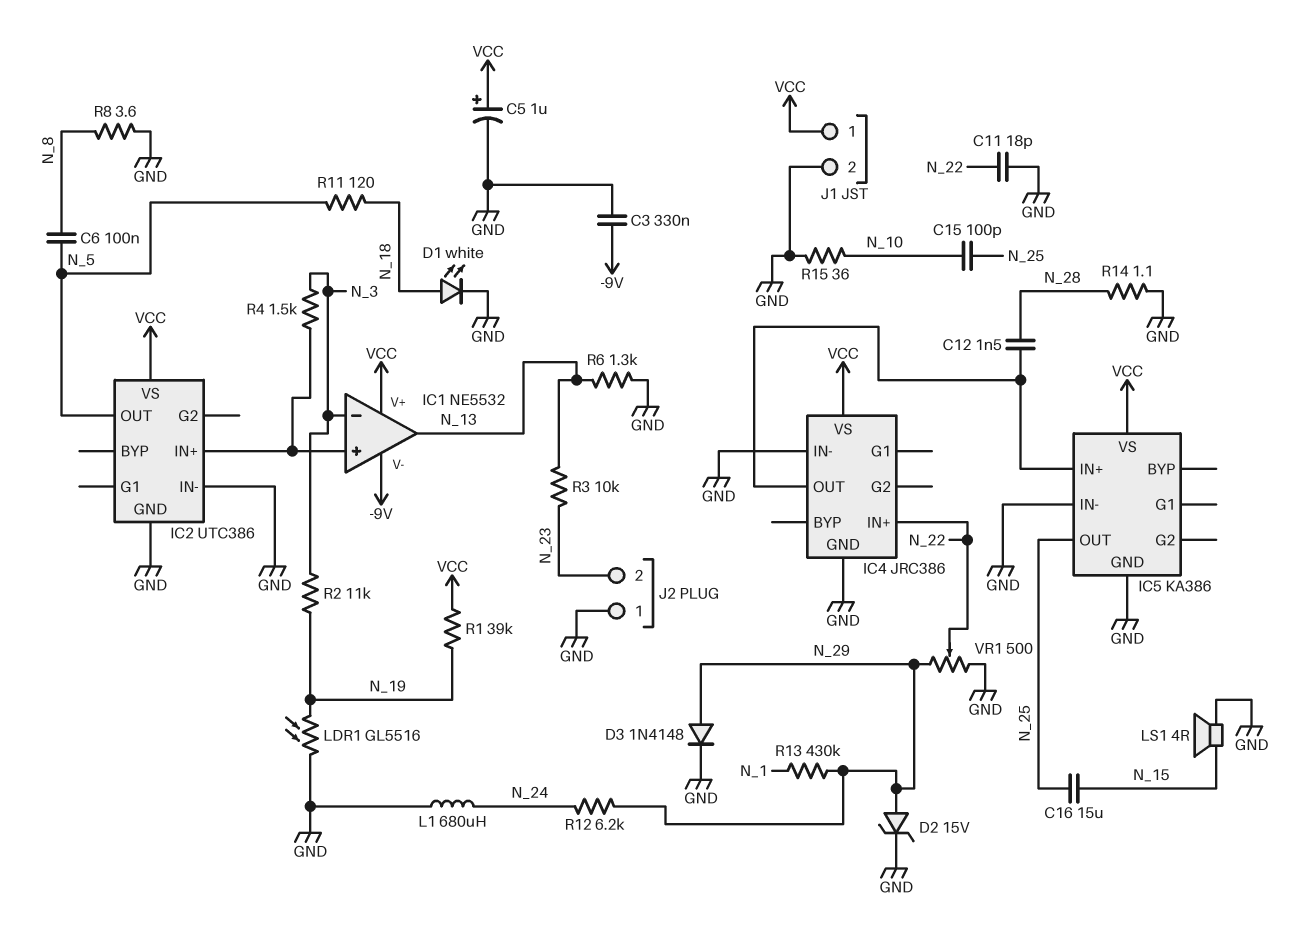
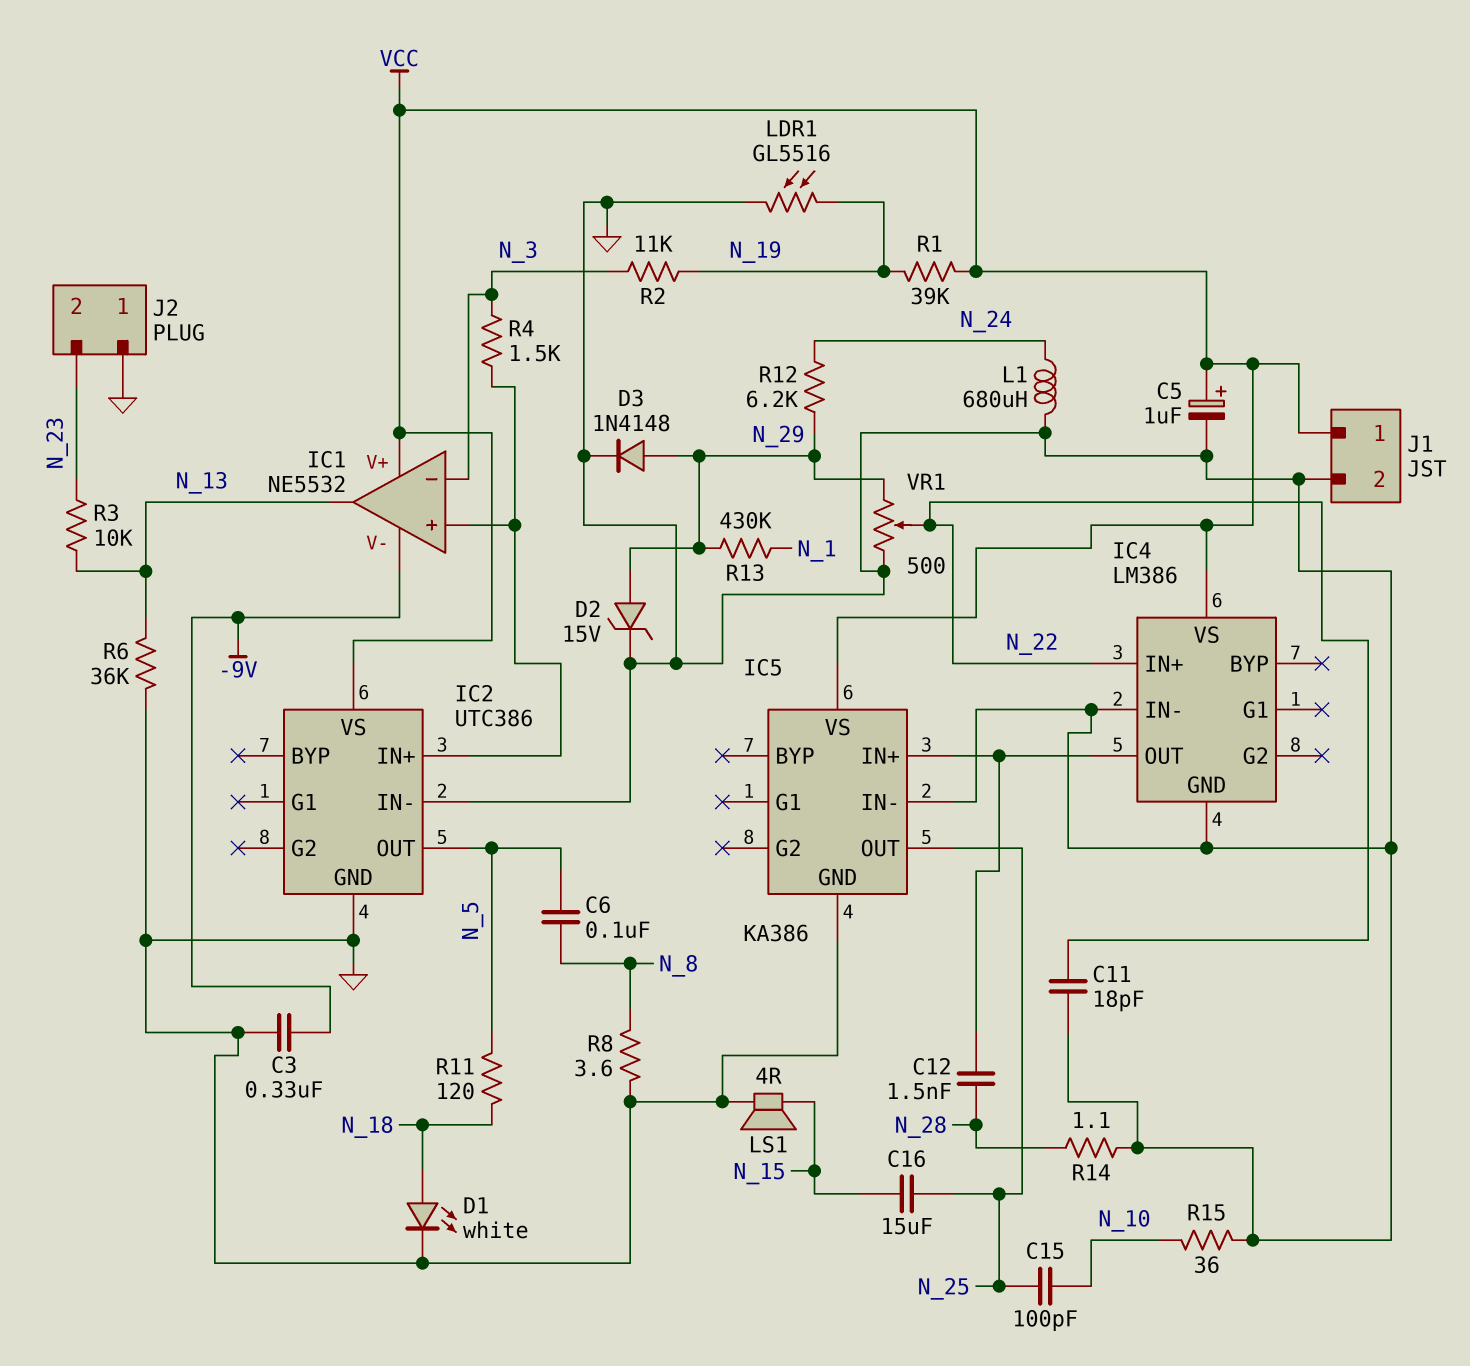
IC4: JRC386 -> LM386
R6: 1.3k (GND, N_13) -> 36k (GND, N_13)

